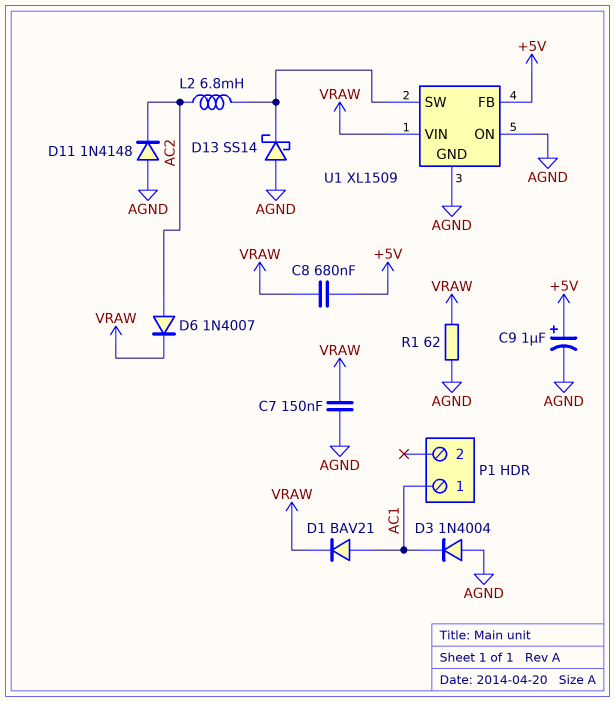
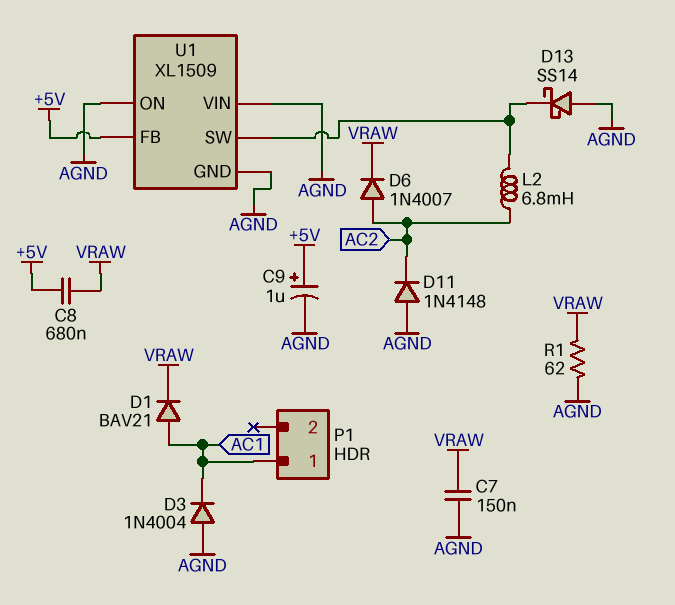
U1 pin VIN: VRAW -> AGND

